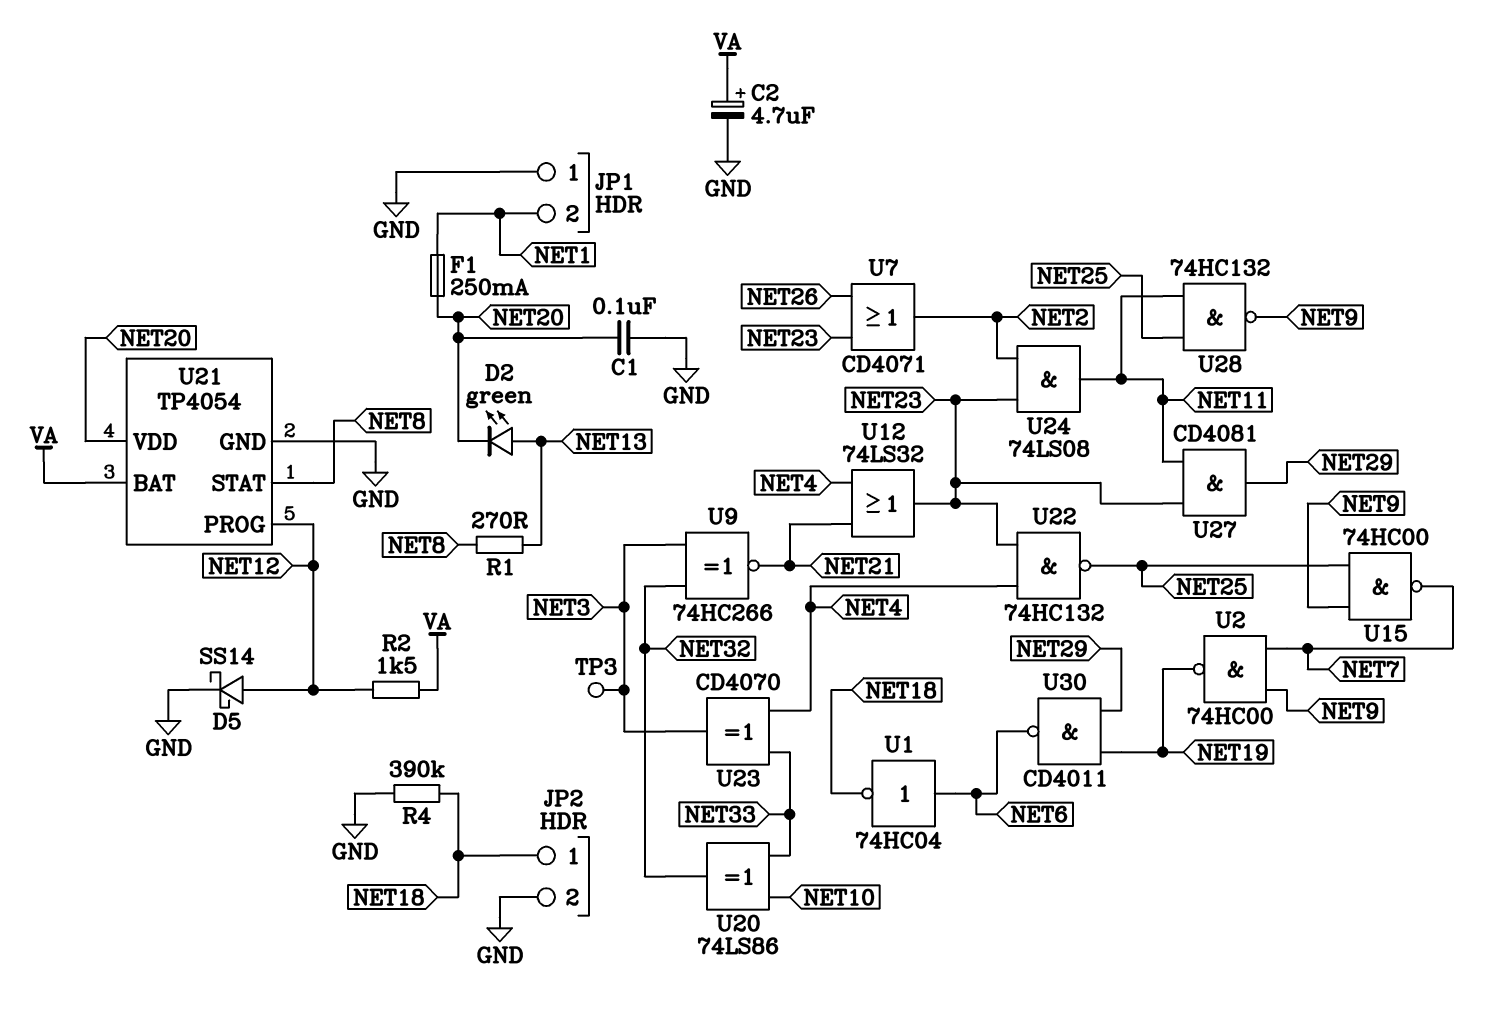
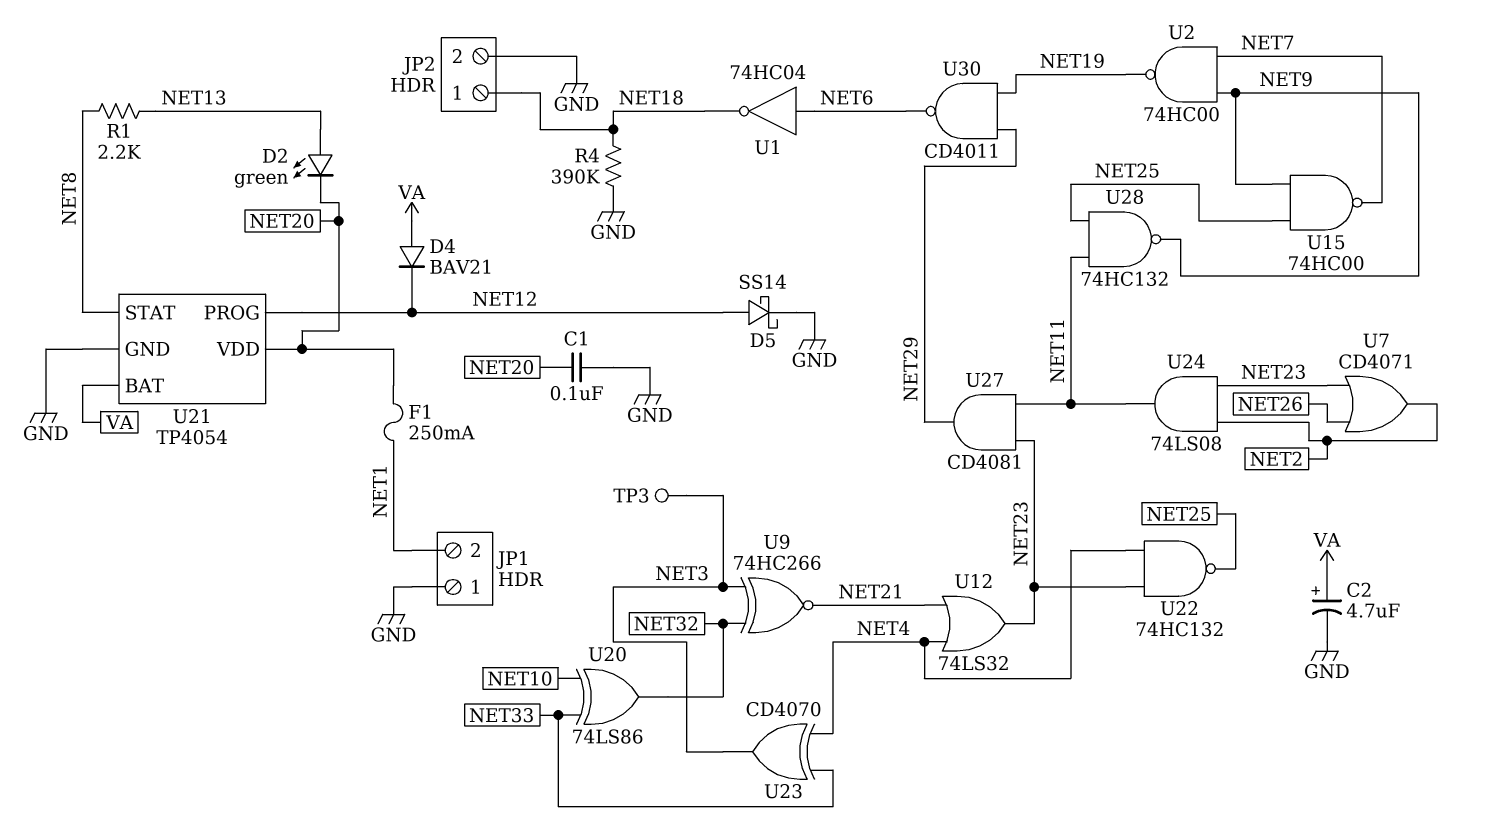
D4: none -> diode BAV21 (A VA, K NET12)
R1: 270 (NET8, NET13) -> 2.2k (NET8, NET13)
R2: 1.5k (NET12, VA) -> none

